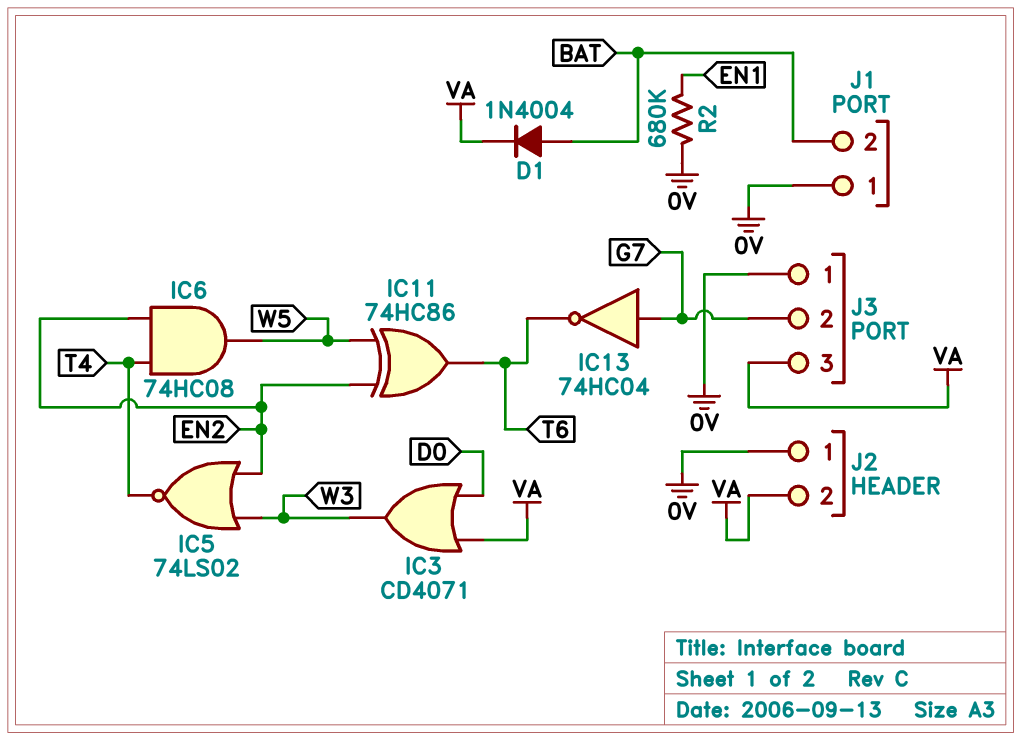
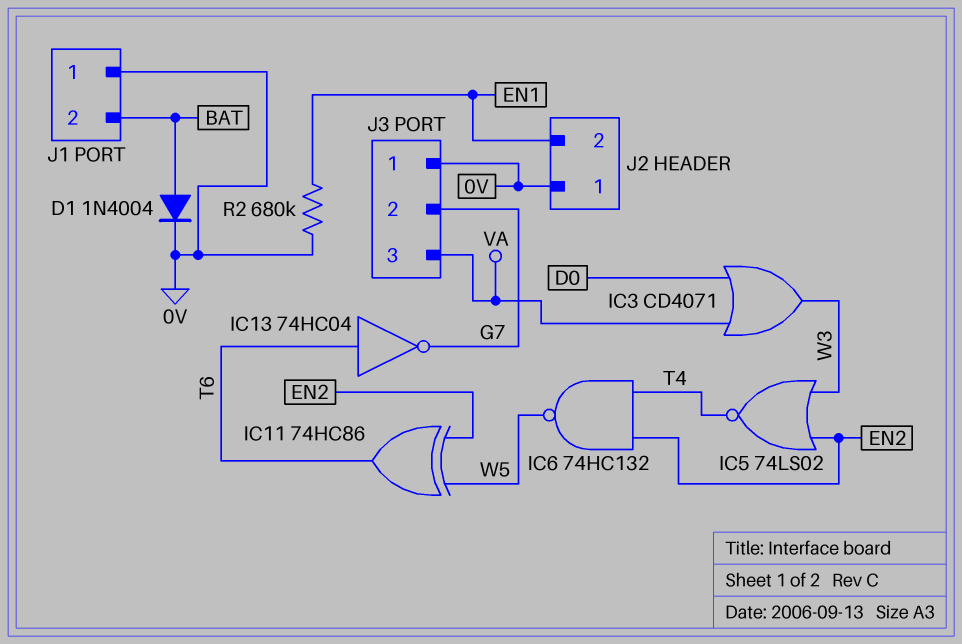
D1: diode 1N4004 (A BAT, K VA) -> diode 1N4004 (A BAT, K 0V)
IC6: AND 74HC08 (in EN2, in T4, out W5) -> NAND 74HC132 (in EN2, in T4, out W5)
IC13: NOT 74HC04 (in G7, out T6) -> NOT 74HC04 (in T6, out G7)
J2 pin 2: VA -> EN1

